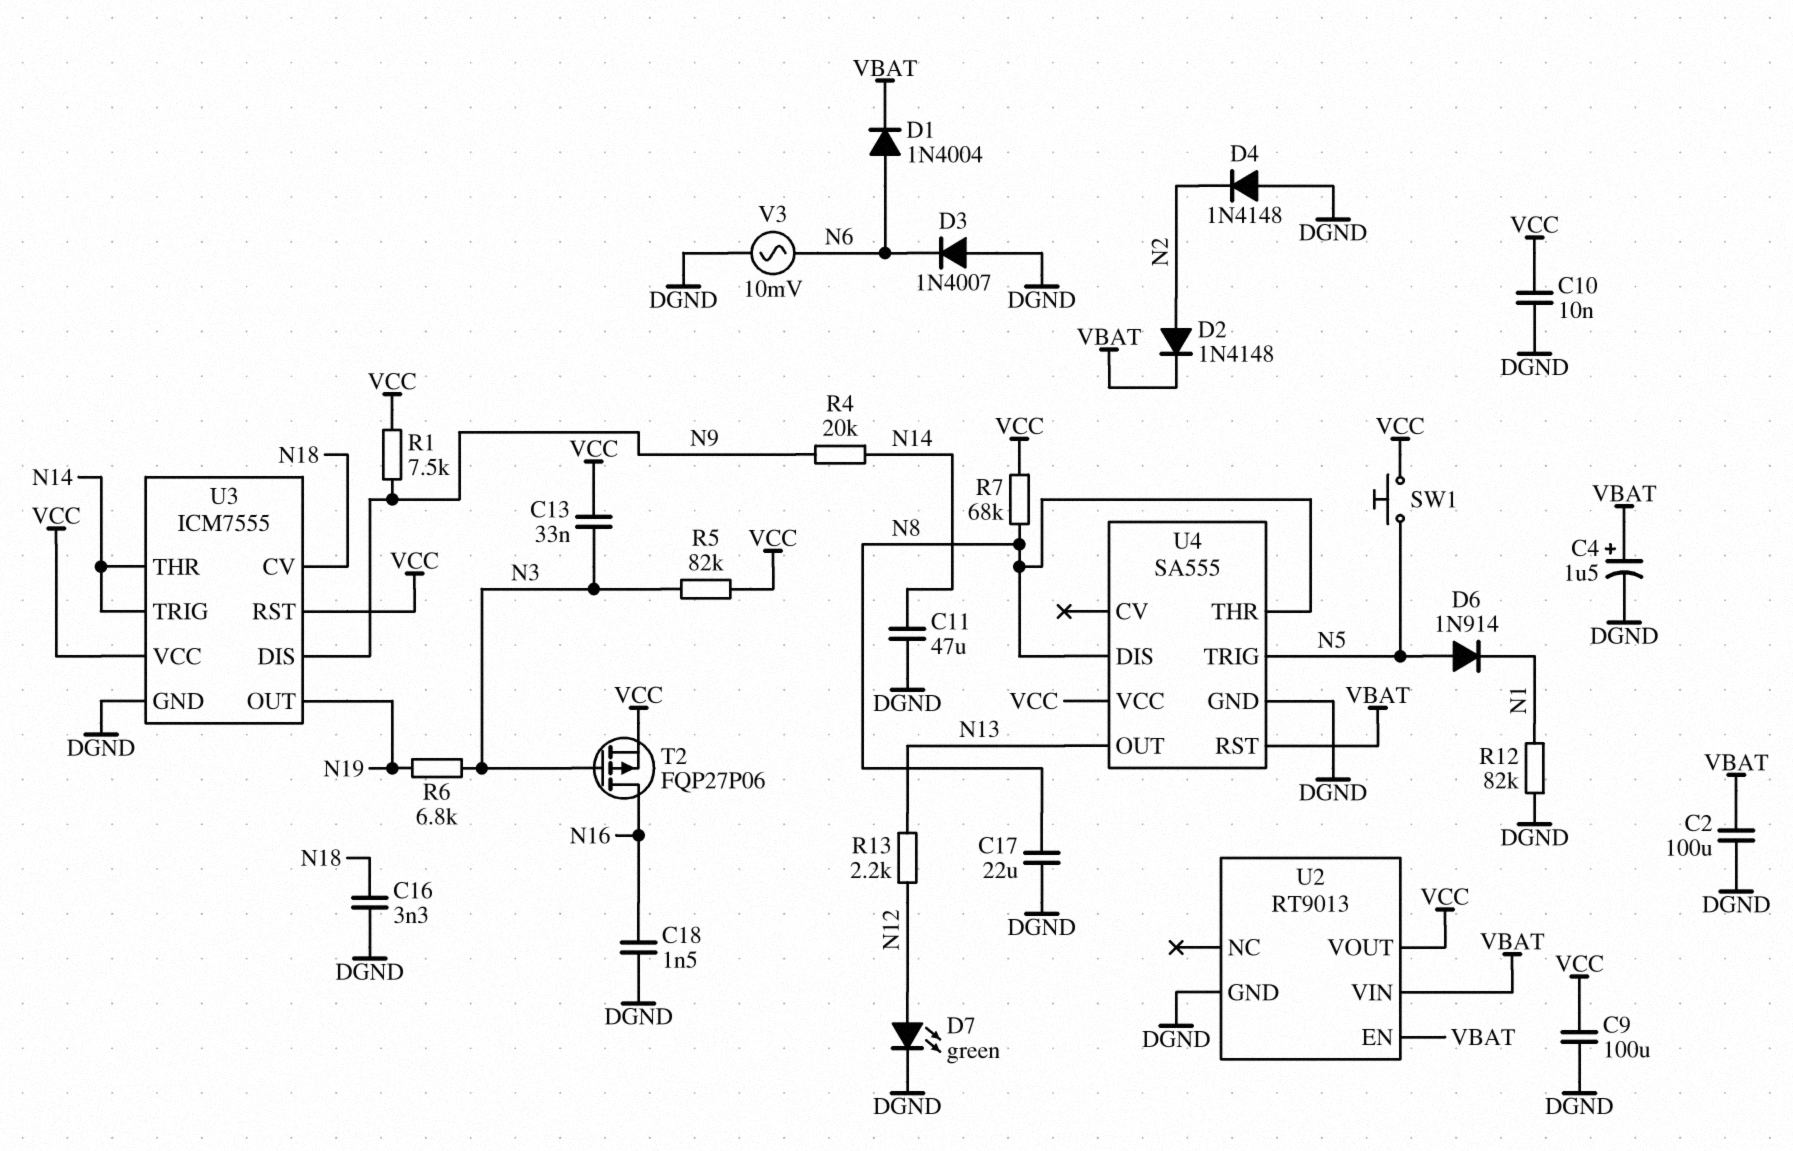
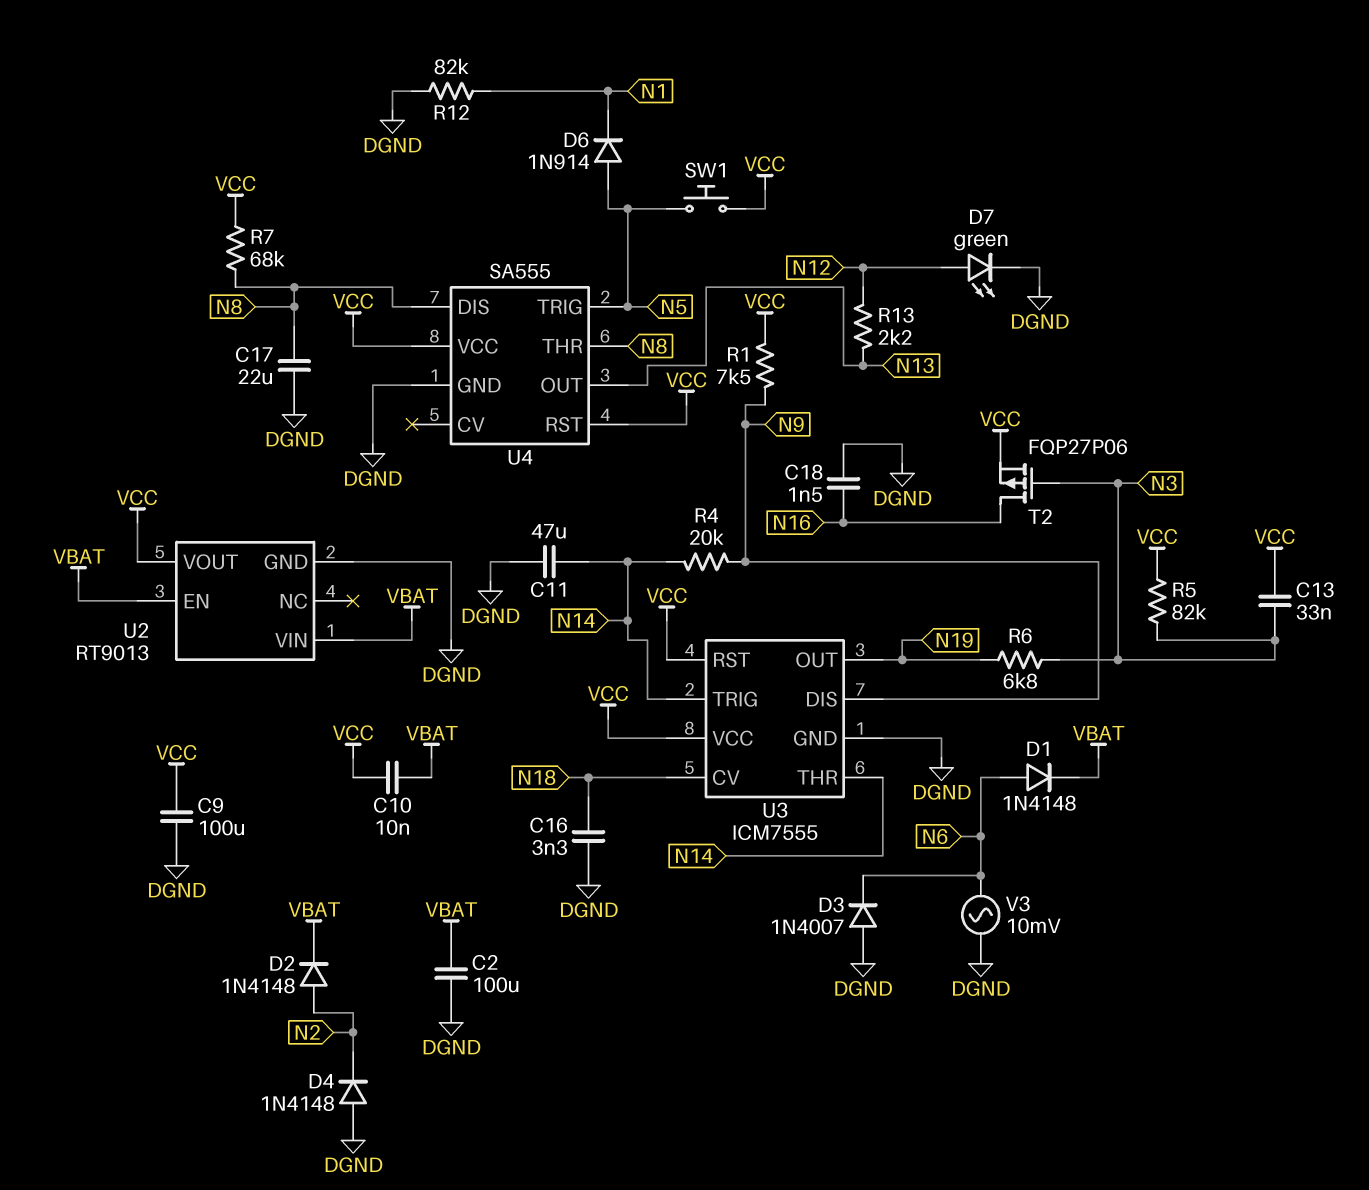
C4: 1.5uF (plus VBAT, minus DGND) -> none
C10: 10nF (DGND, VCC) -> 10nF (VBAT, VCC)
D1: diode 1N4004 (A N6, K VBAT) -> diode 1N4148 (A N6, K VBAT)
U4 pin RST: VBAT -> VCC

